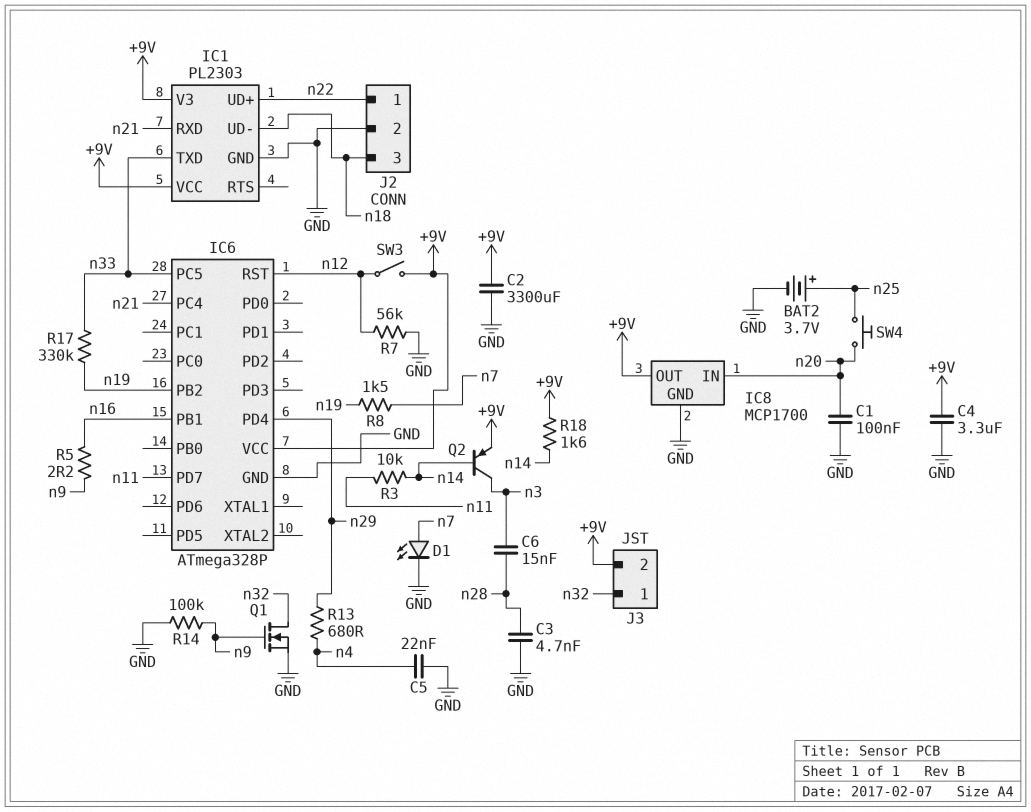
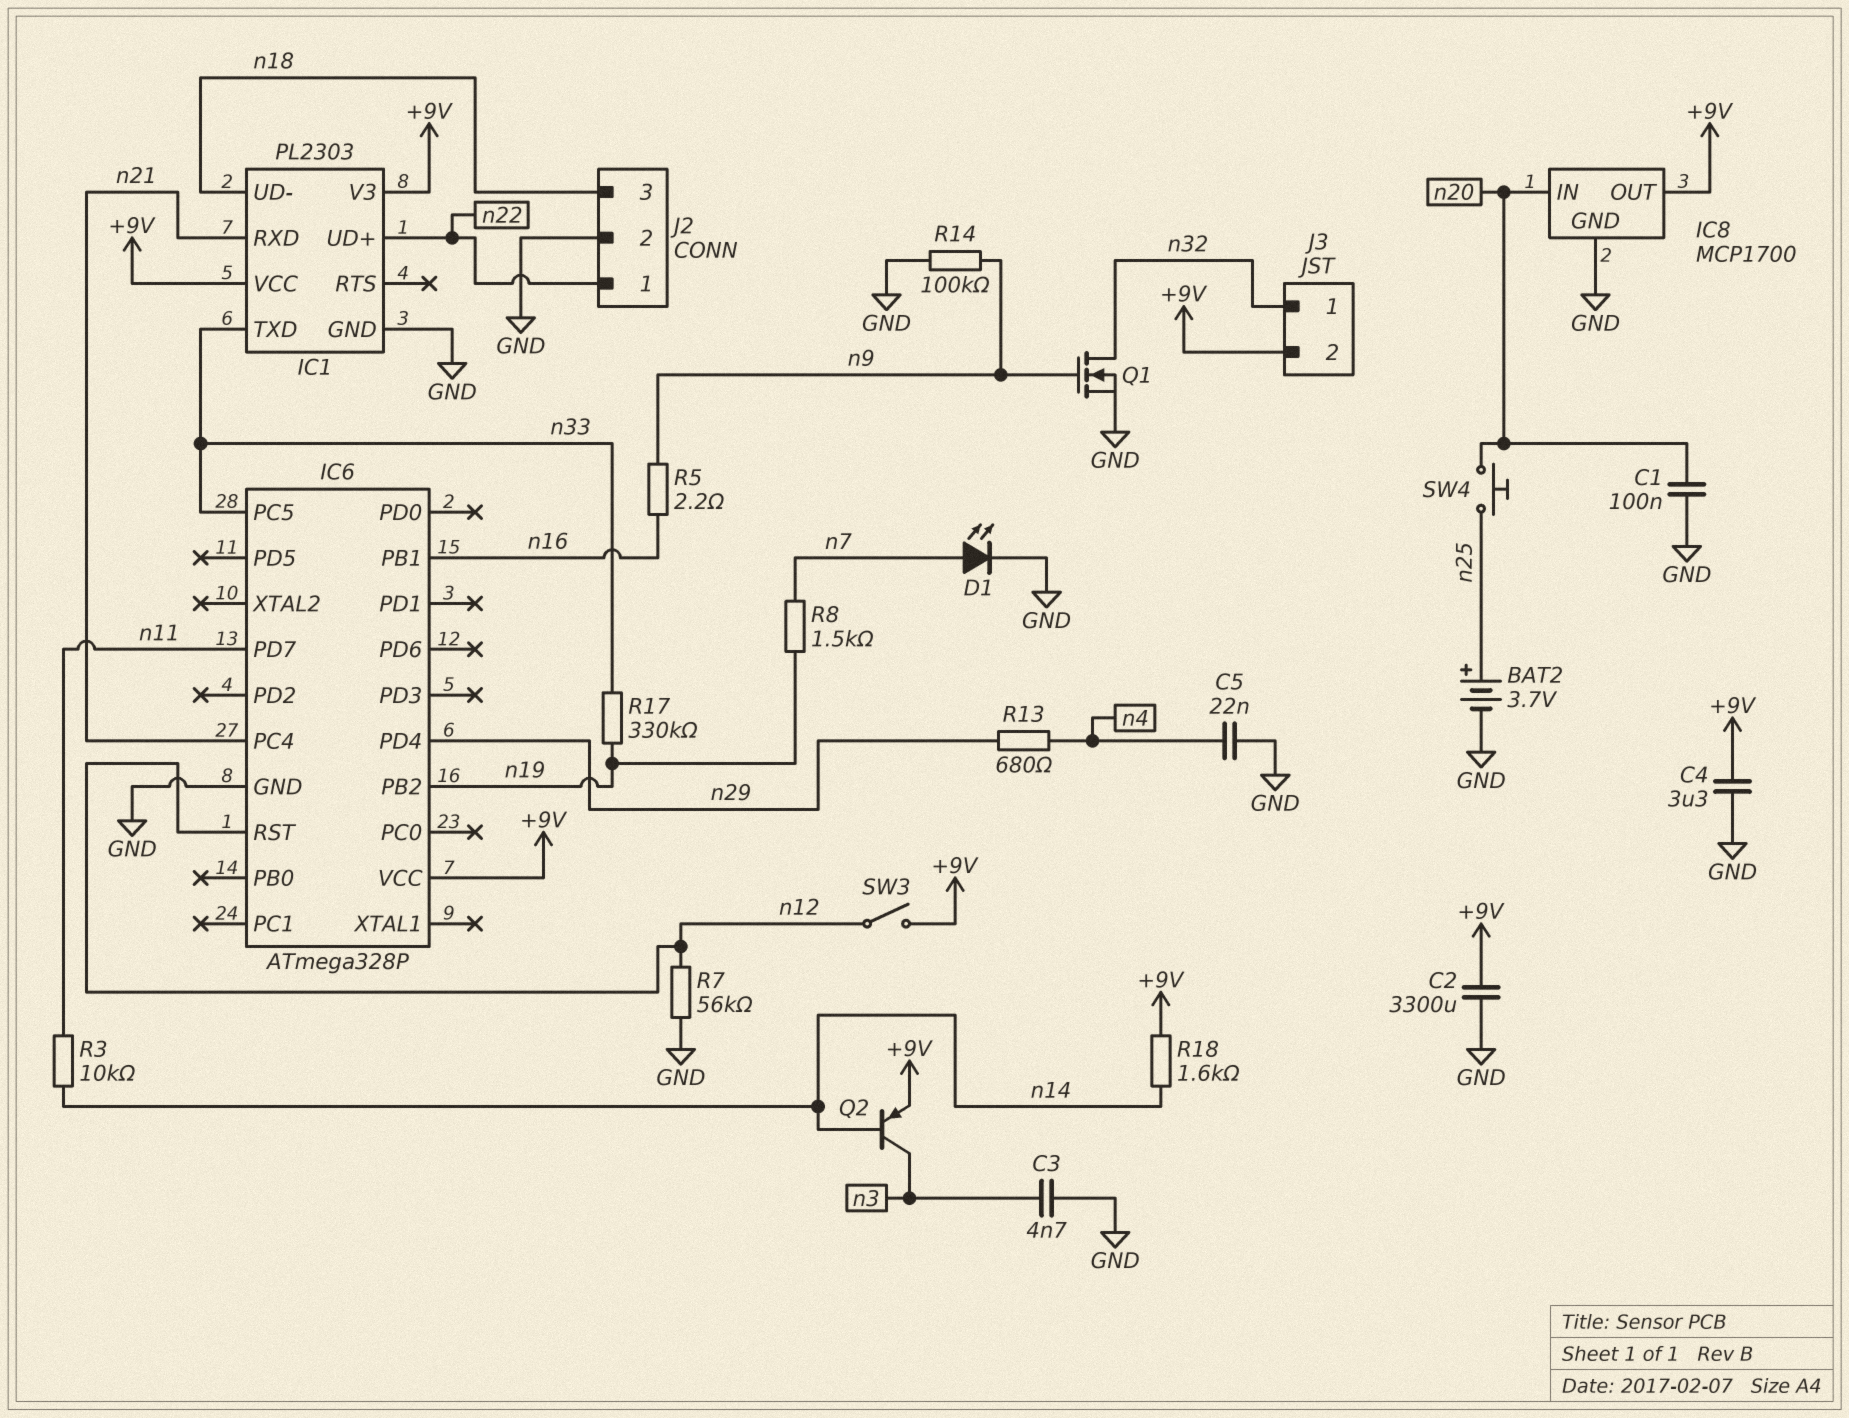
C3: 4.7nF (GND, n28) -> 4.7nF (GND, n3)
C6: 15nF (n3, n28) -> none

